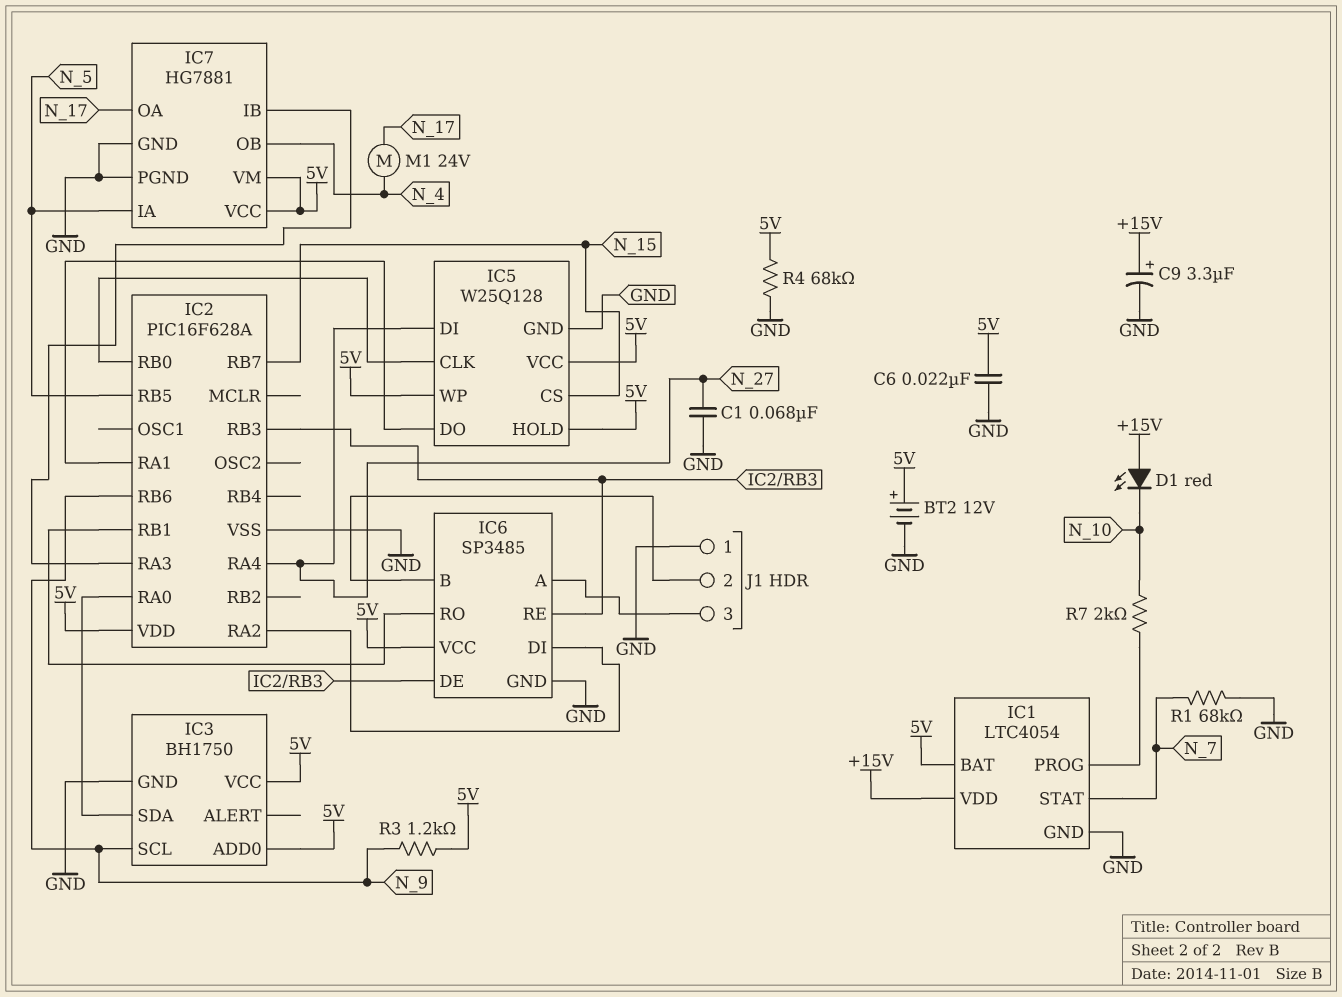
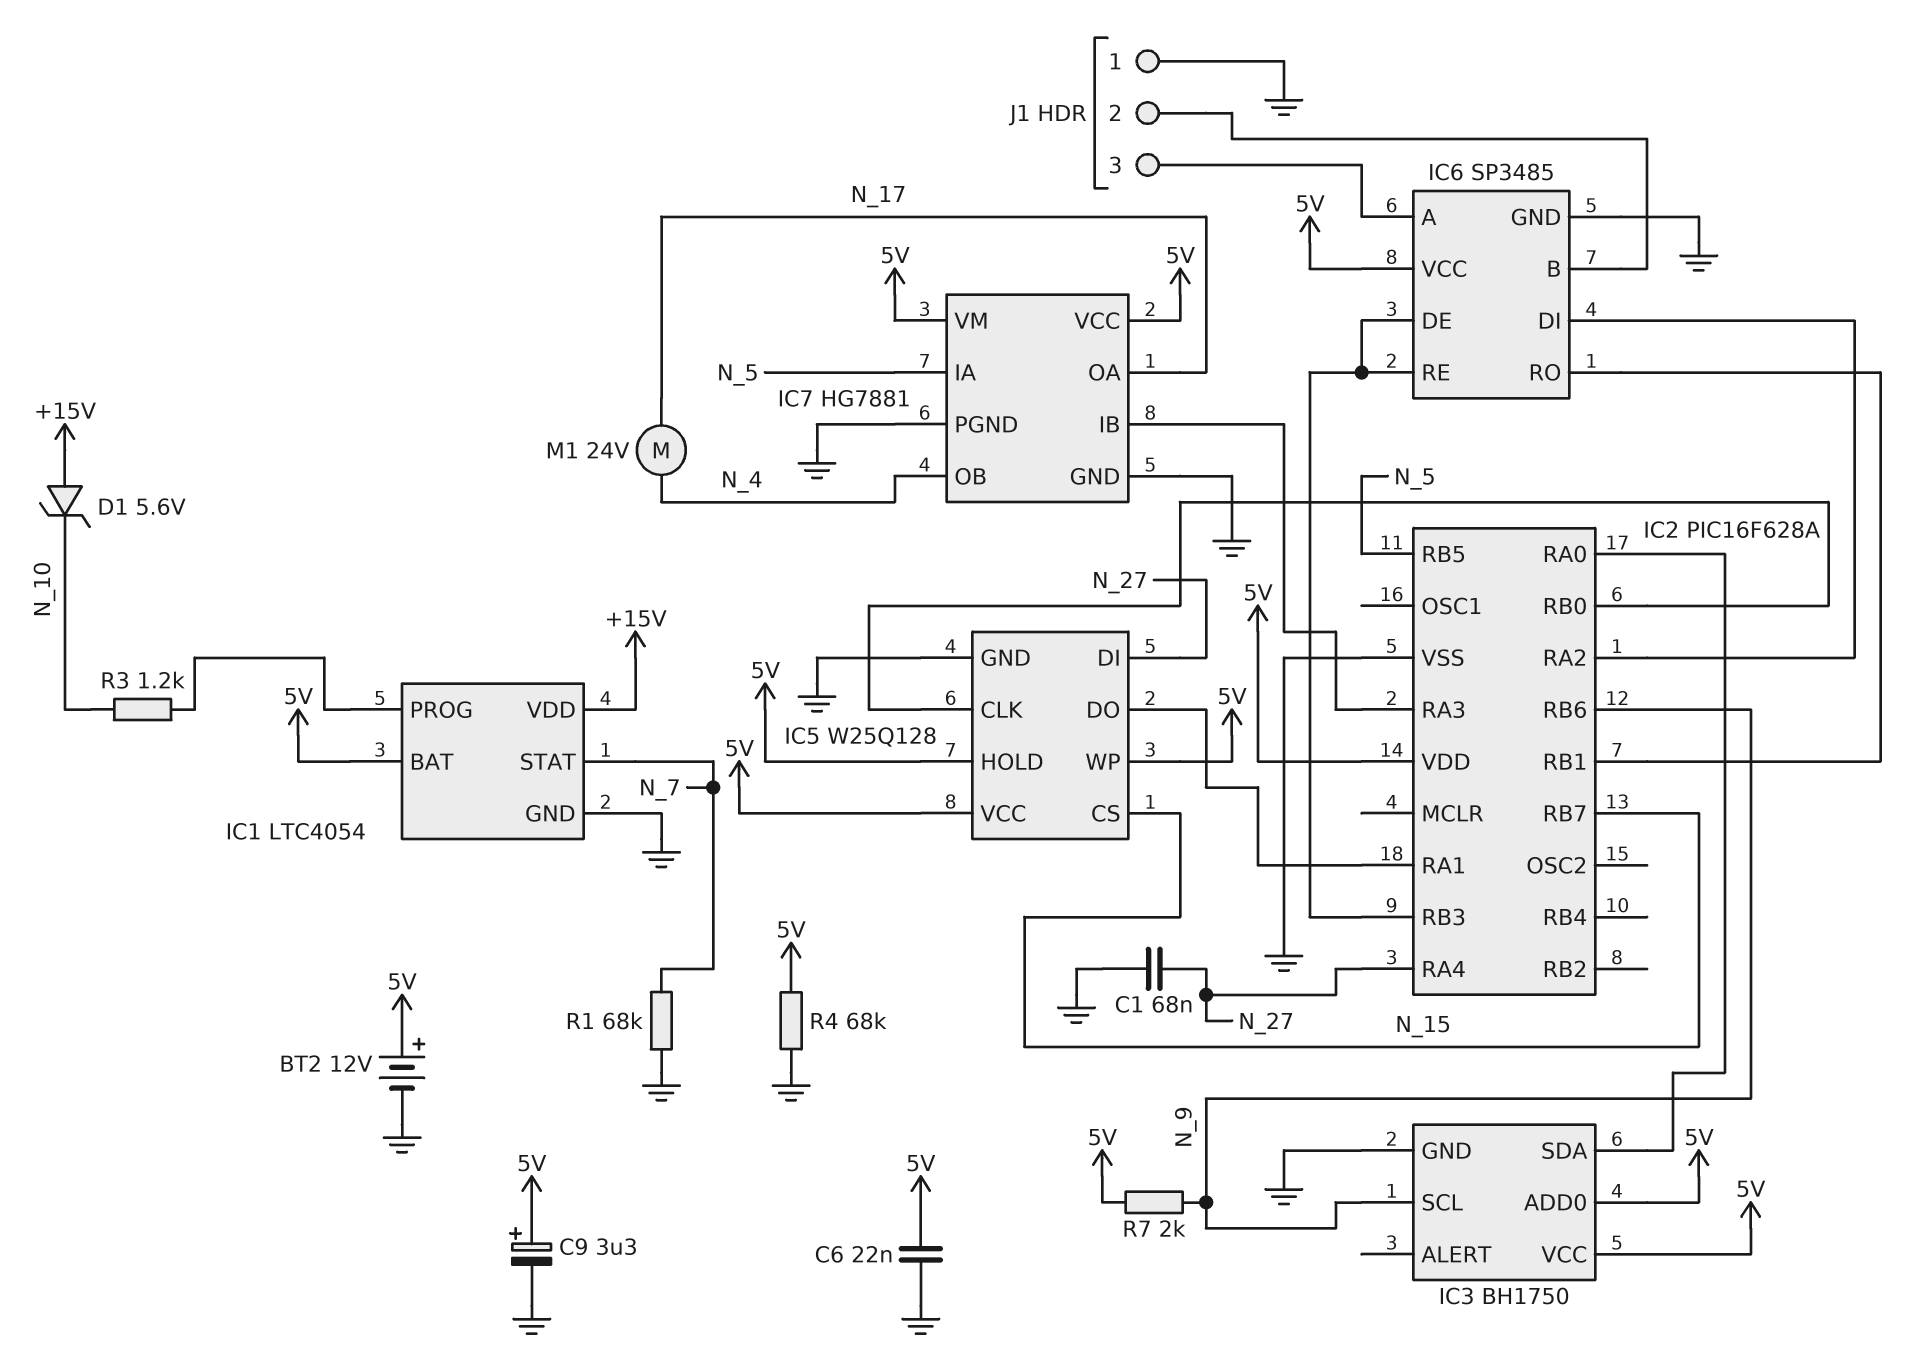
C9: 3.3uF (plus +15V, minus GND) -> 3.3uF (plus 5V, minus GND)
D1: LED red (A +15V, K N_10) -> zener 5.6V (A +15V, K N_10)
R3: 1.2k (5V, N_9) -> 1.2k (IC1/PROG, N_10)
R7: 2k (IC1/PROG, N_10) -> 2k (5V, N_9)

